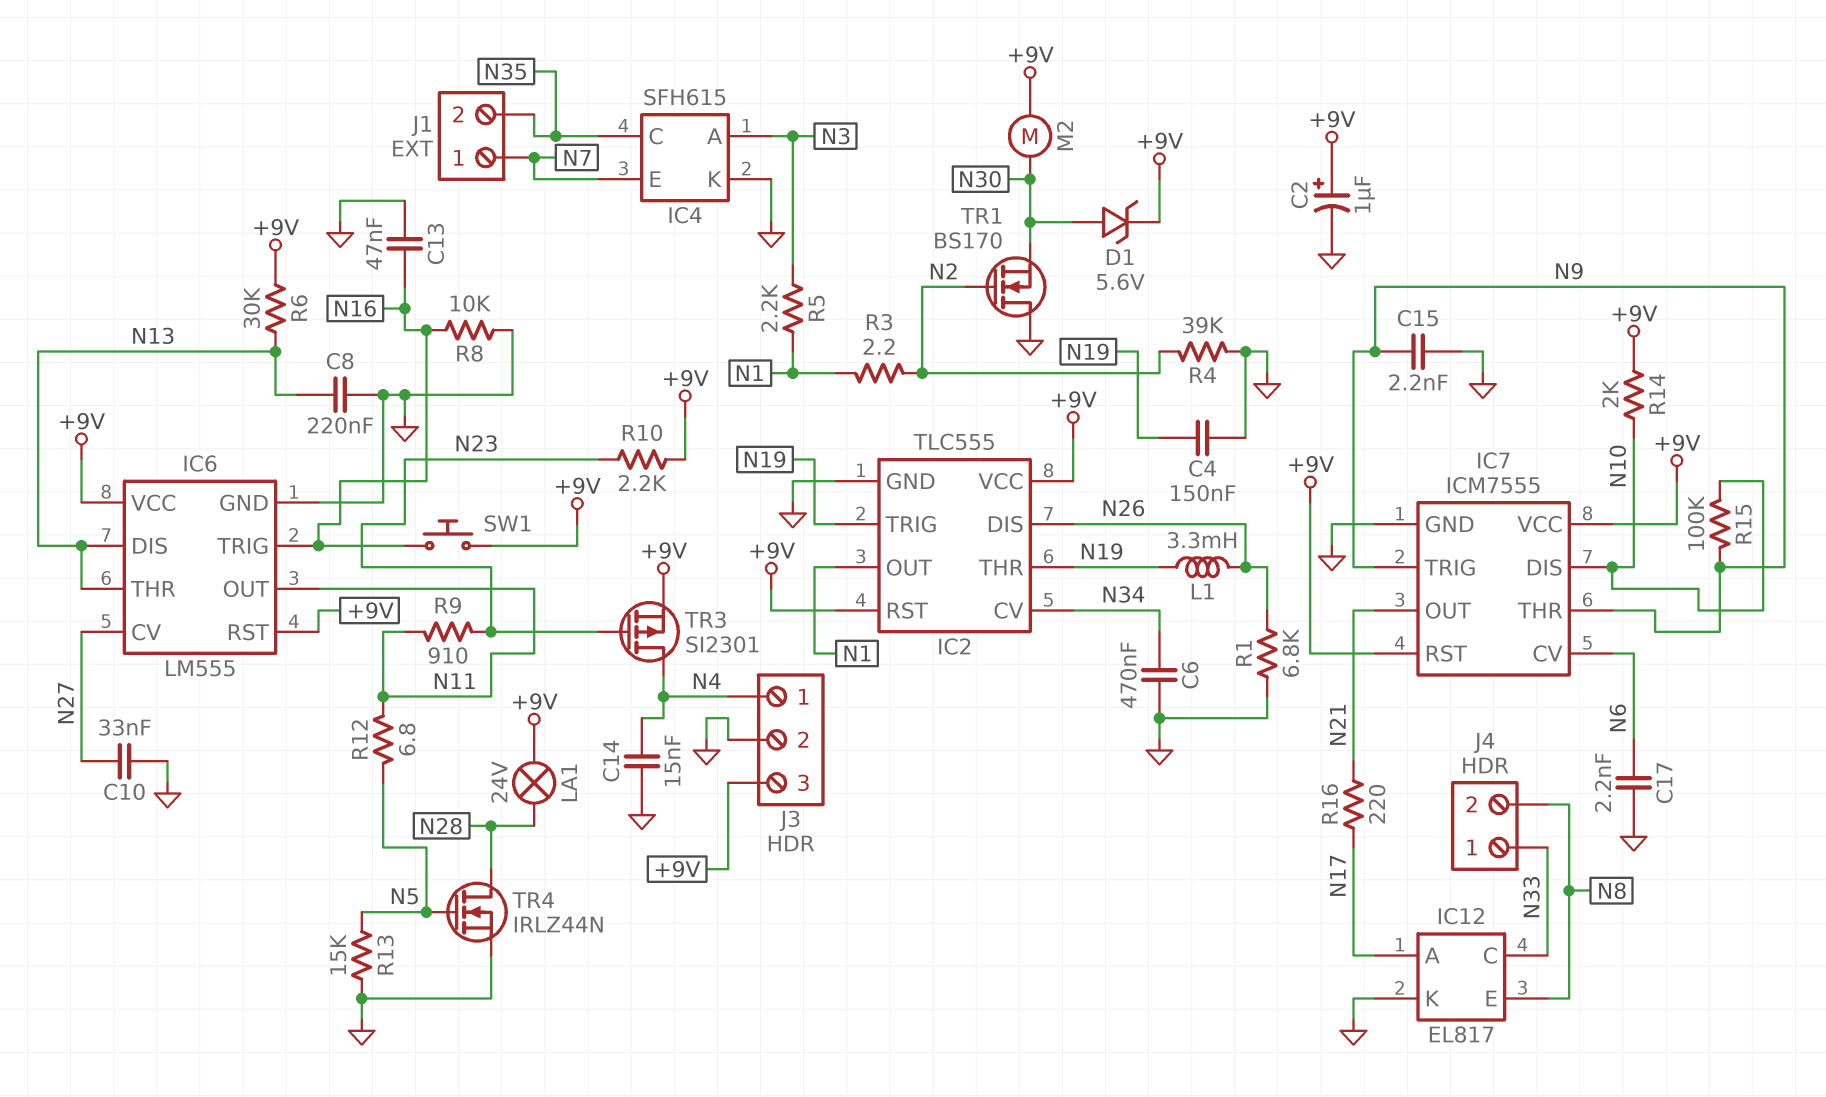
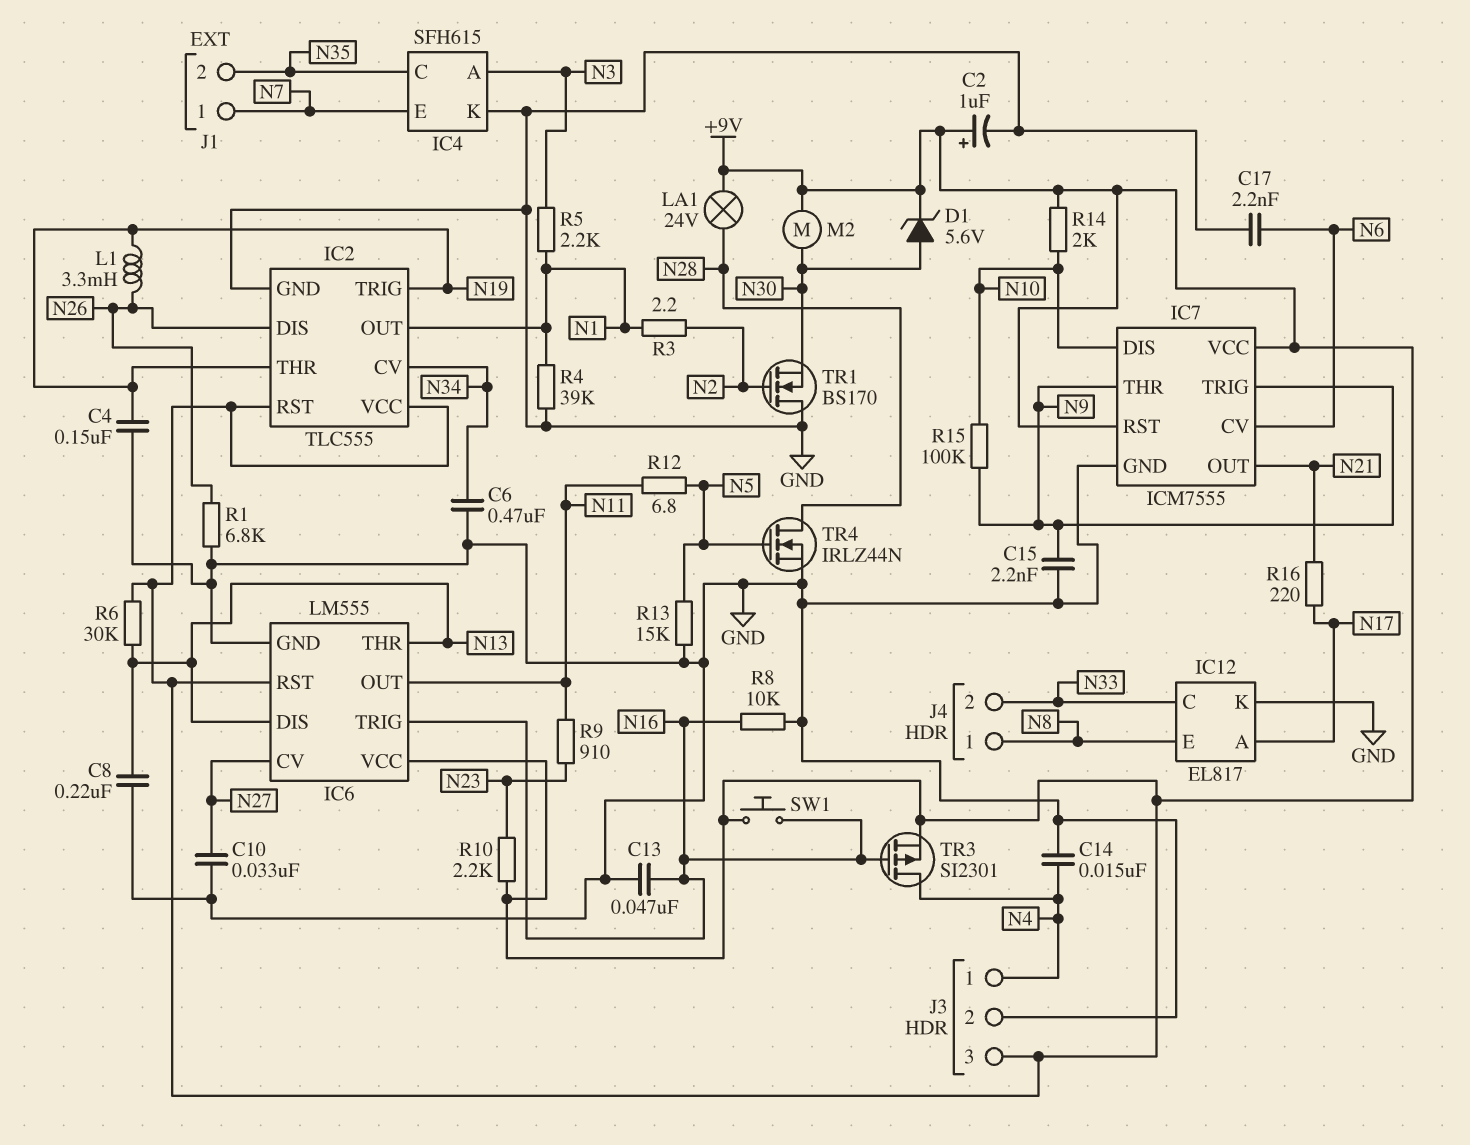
J4 pin 1: N33 -> N8
J4 pin 2: N8 -> N33
R4: 39k (GND, N2) -> 39k (GND, N1)
TR3: PMOS SI2301 (G N23, D N4, S +9V) -> PMOS SI2301 (G N16, D N4, S +9V)

